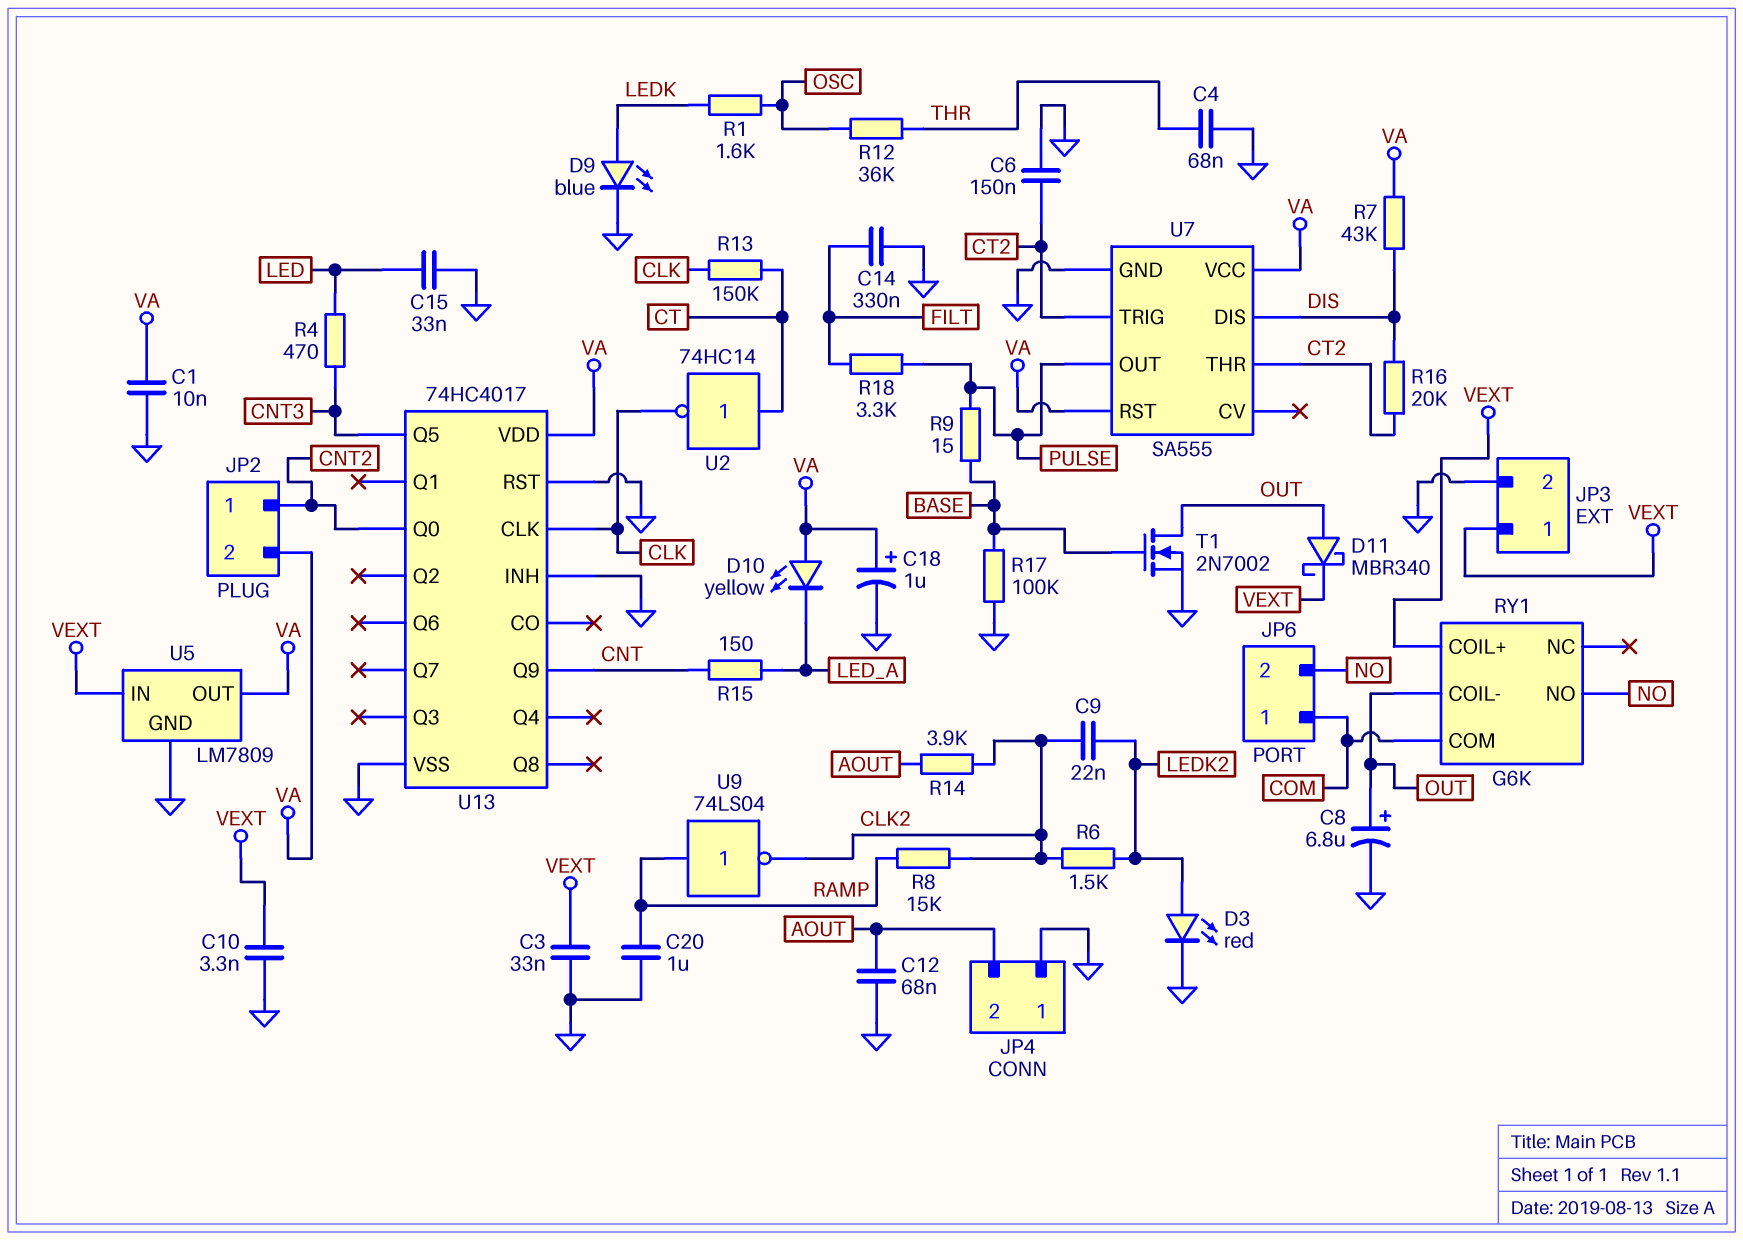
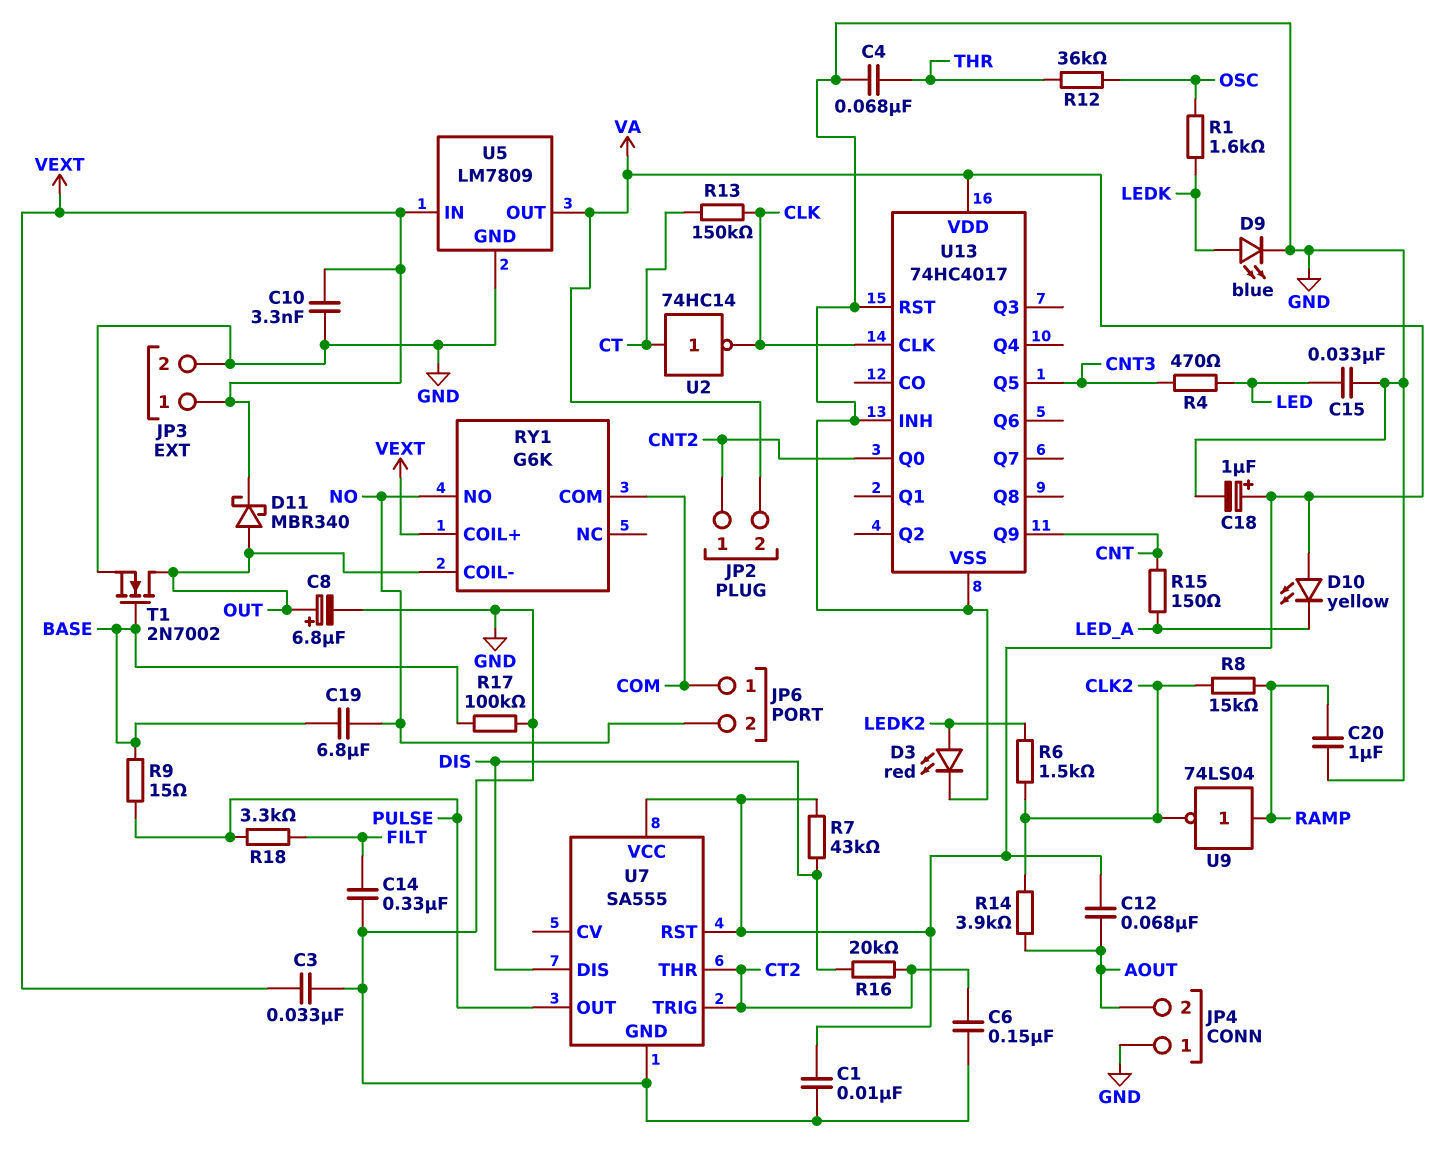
C9: 22nF (CLK2, LEDK2) -> none
C12: 68nF (AOUT, GND) -> 68nF (AOUT, VA)
C19: none -> 6.8uF (BASE, NO)

